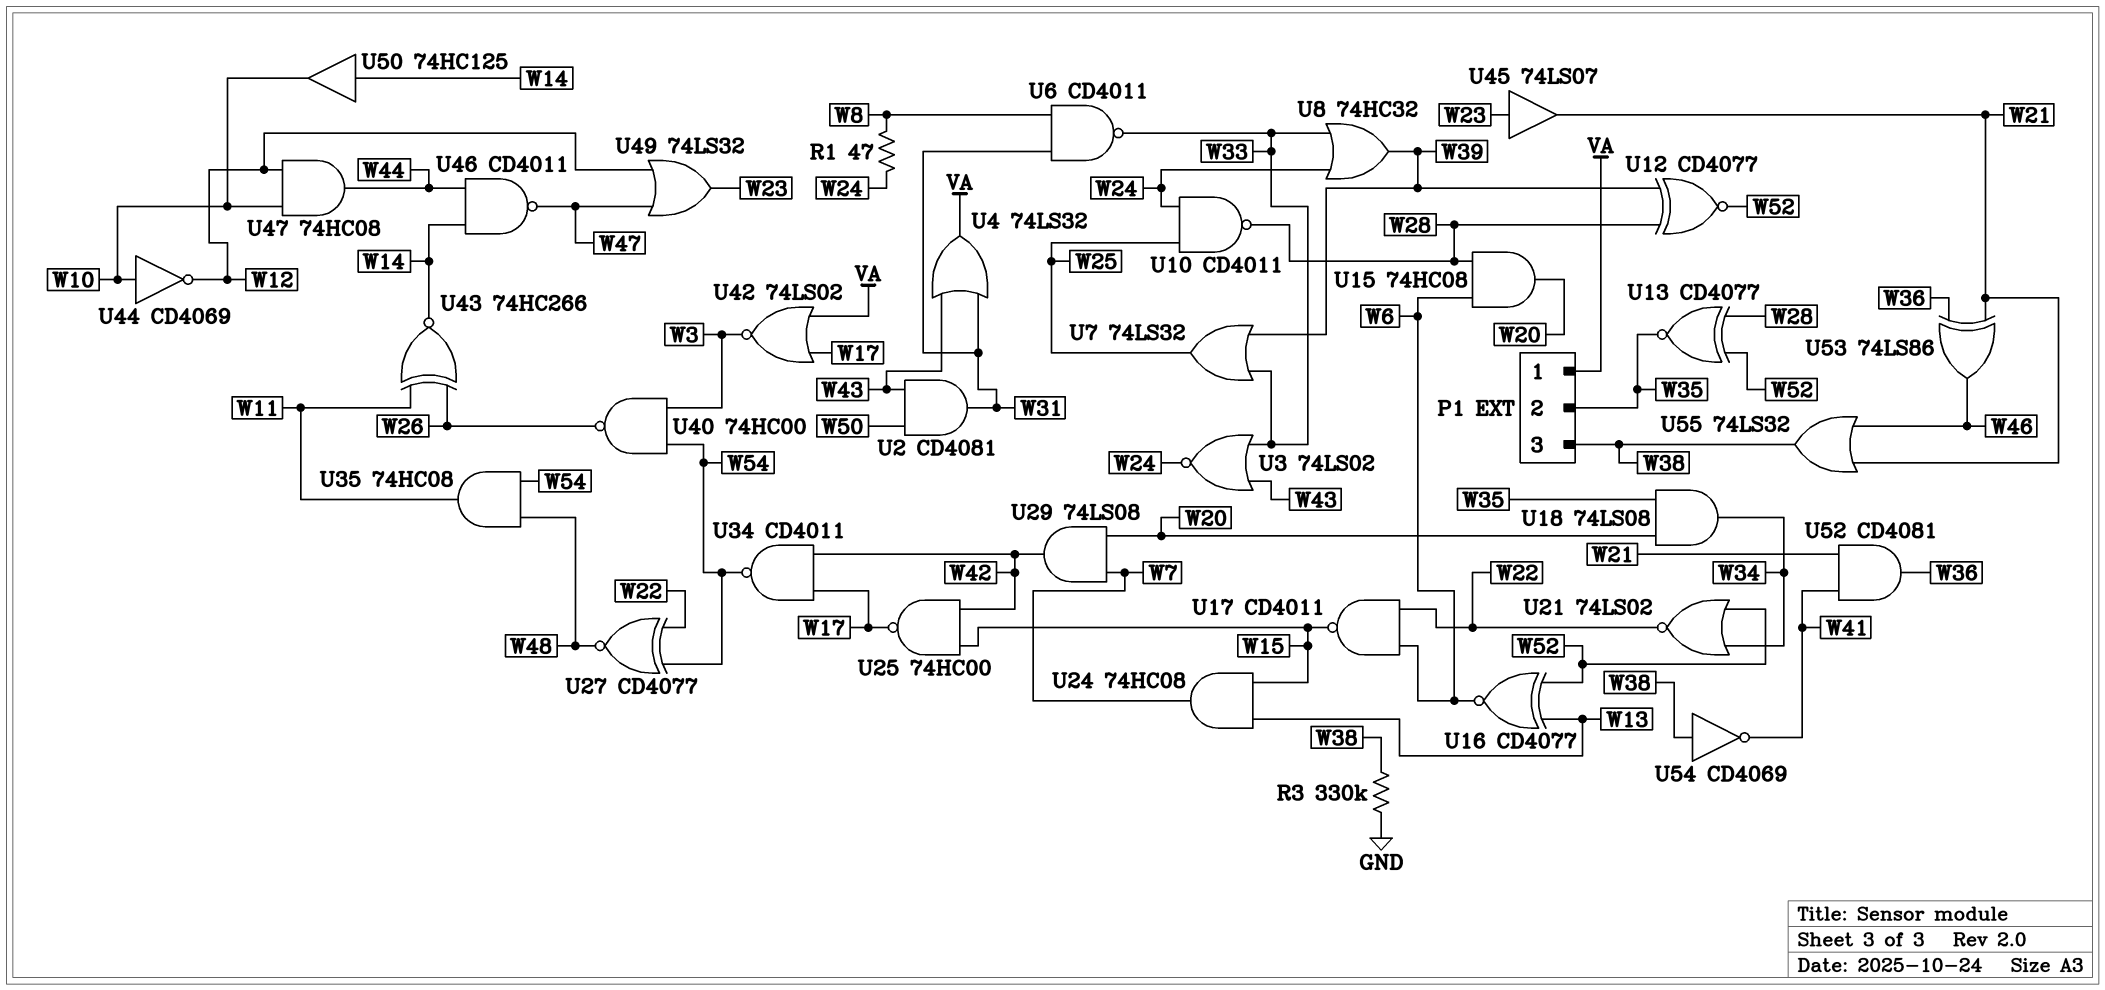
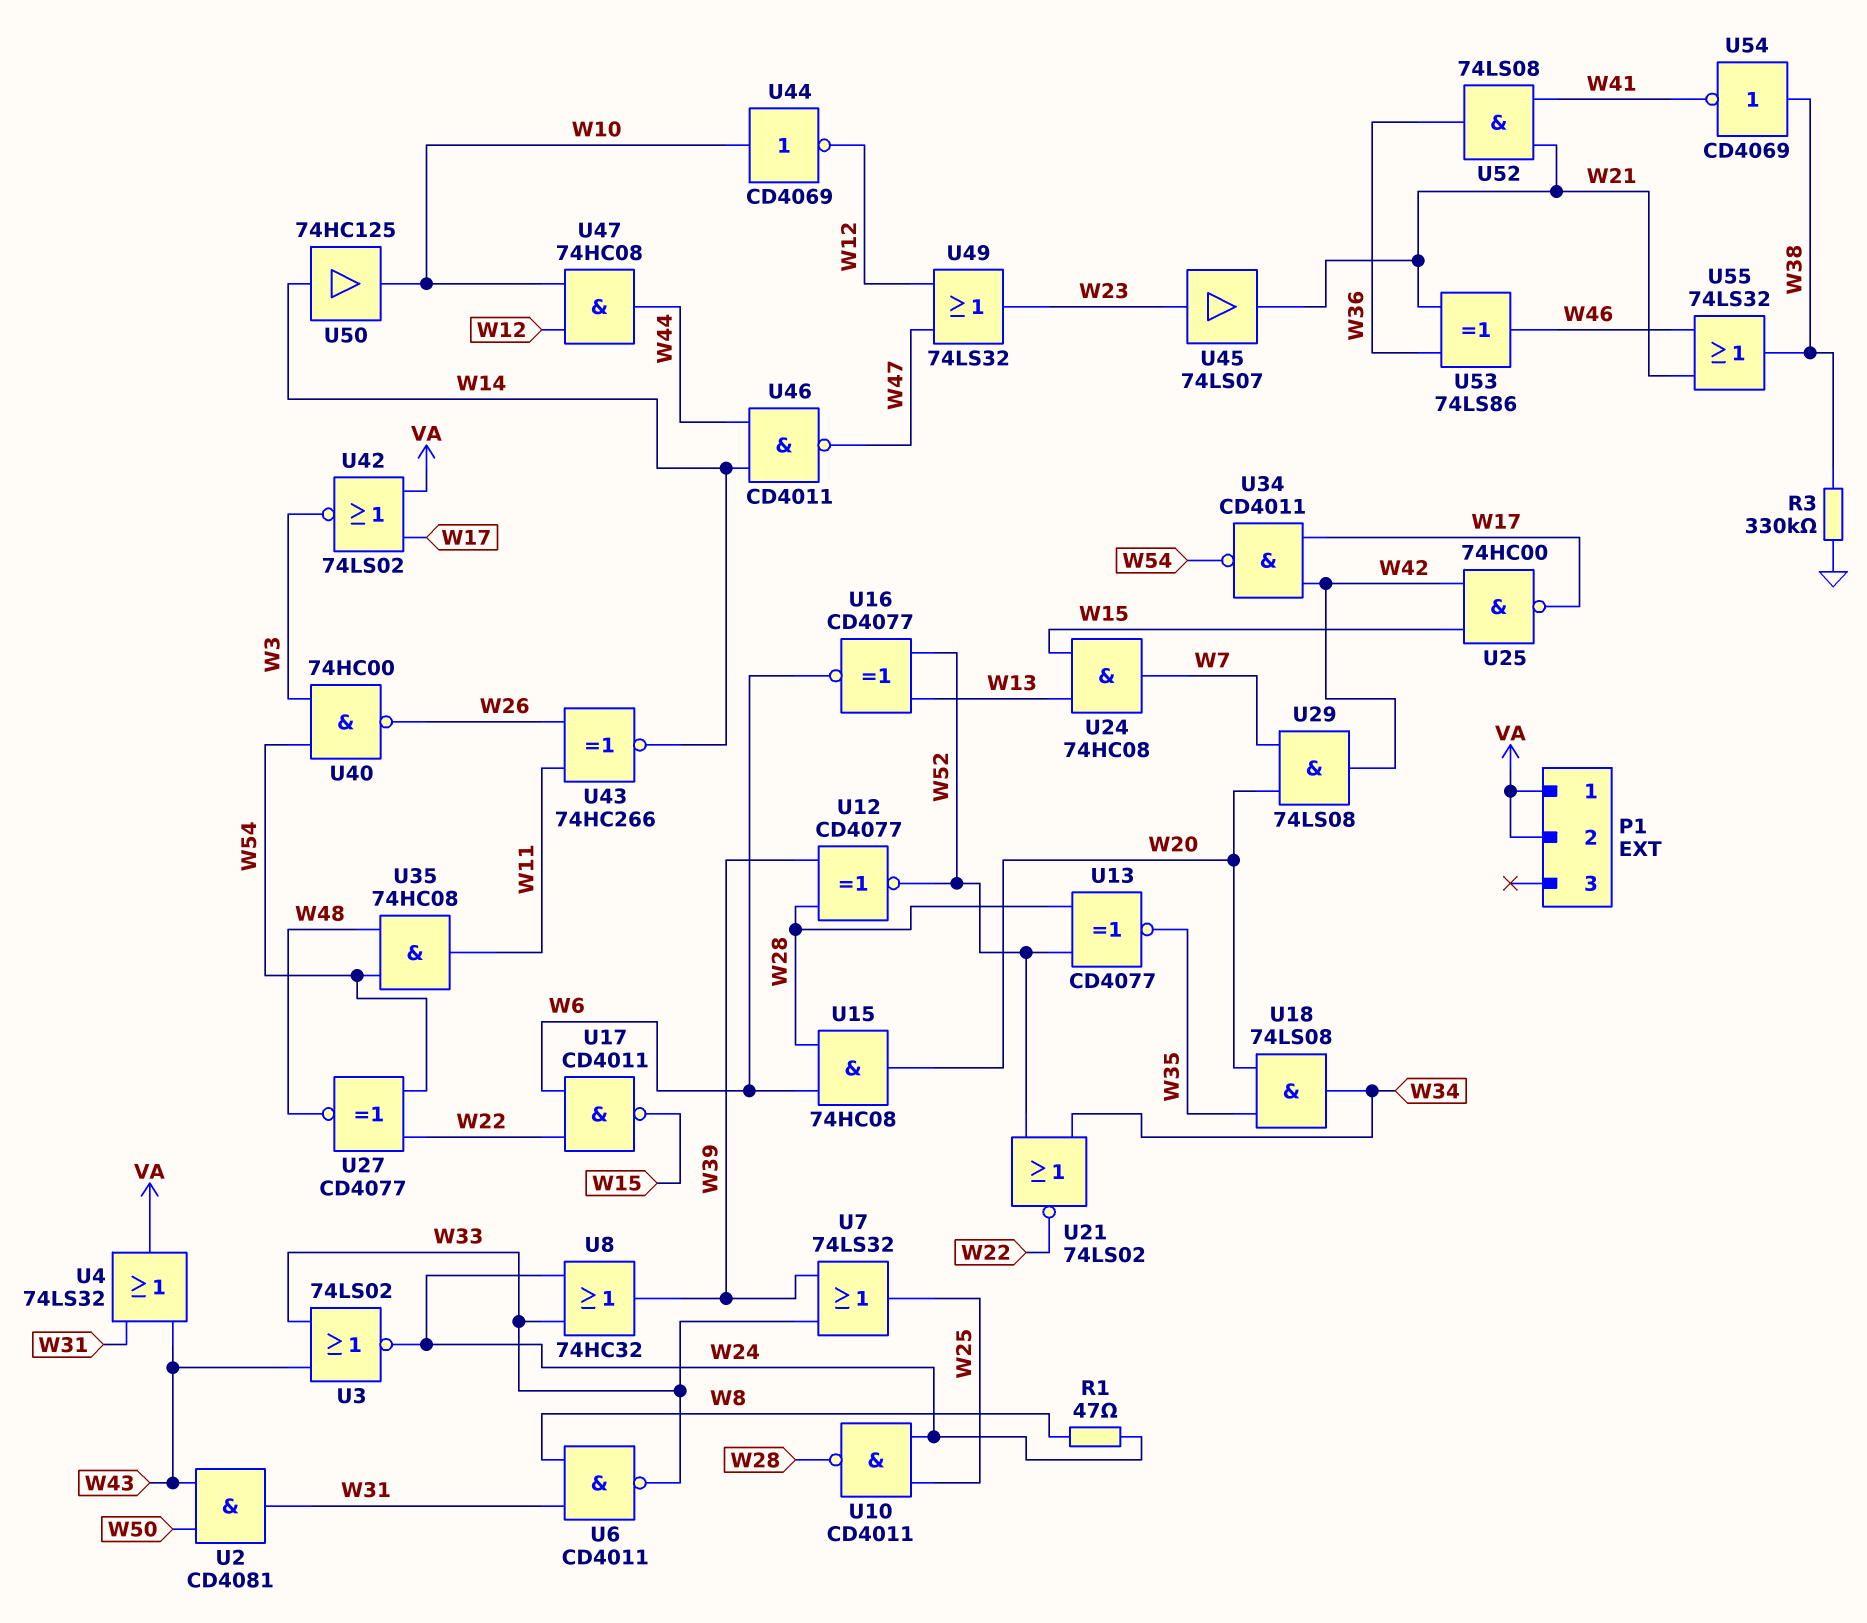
P1 pin 2: W35 -> VA
P1 pin 3: W38 -> none
U52: AND CD4081 (in W21, in W41, out W36) -> AND 74LS08 (in W21, in W41, out W36)

